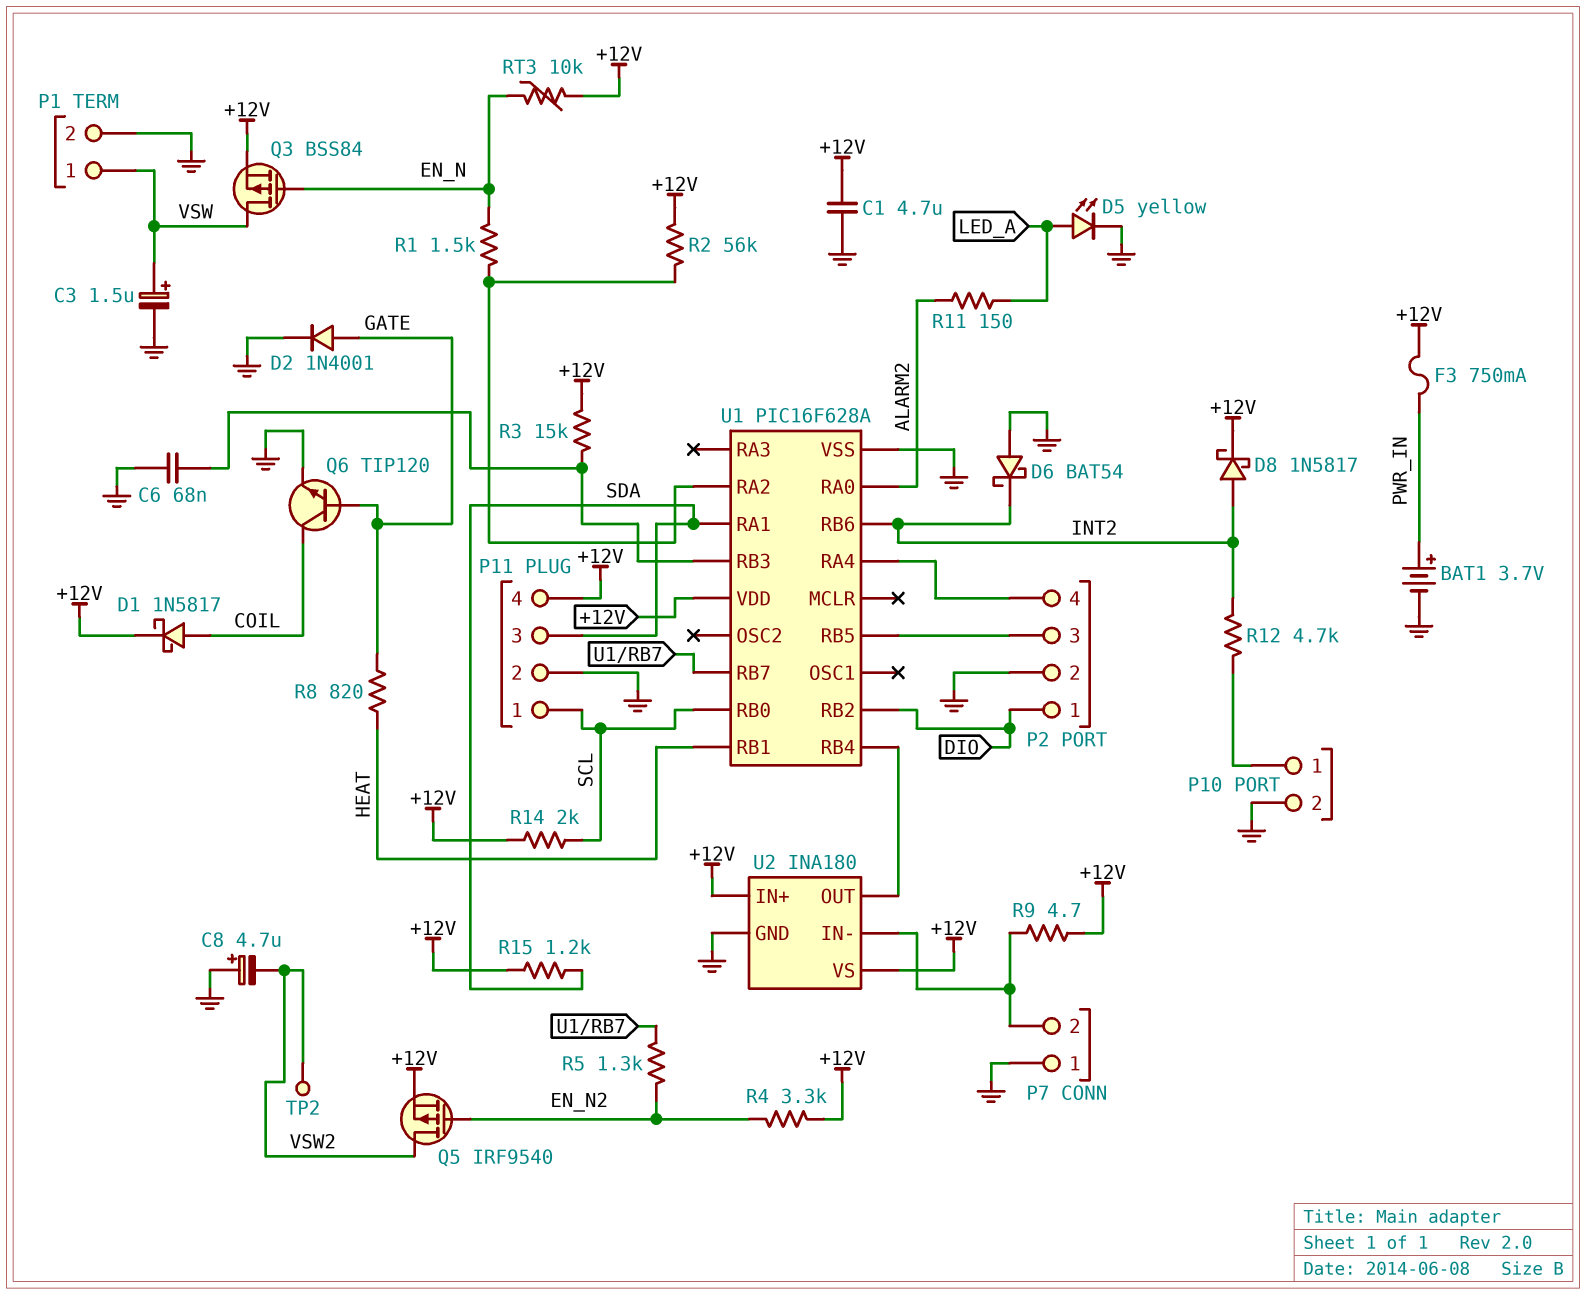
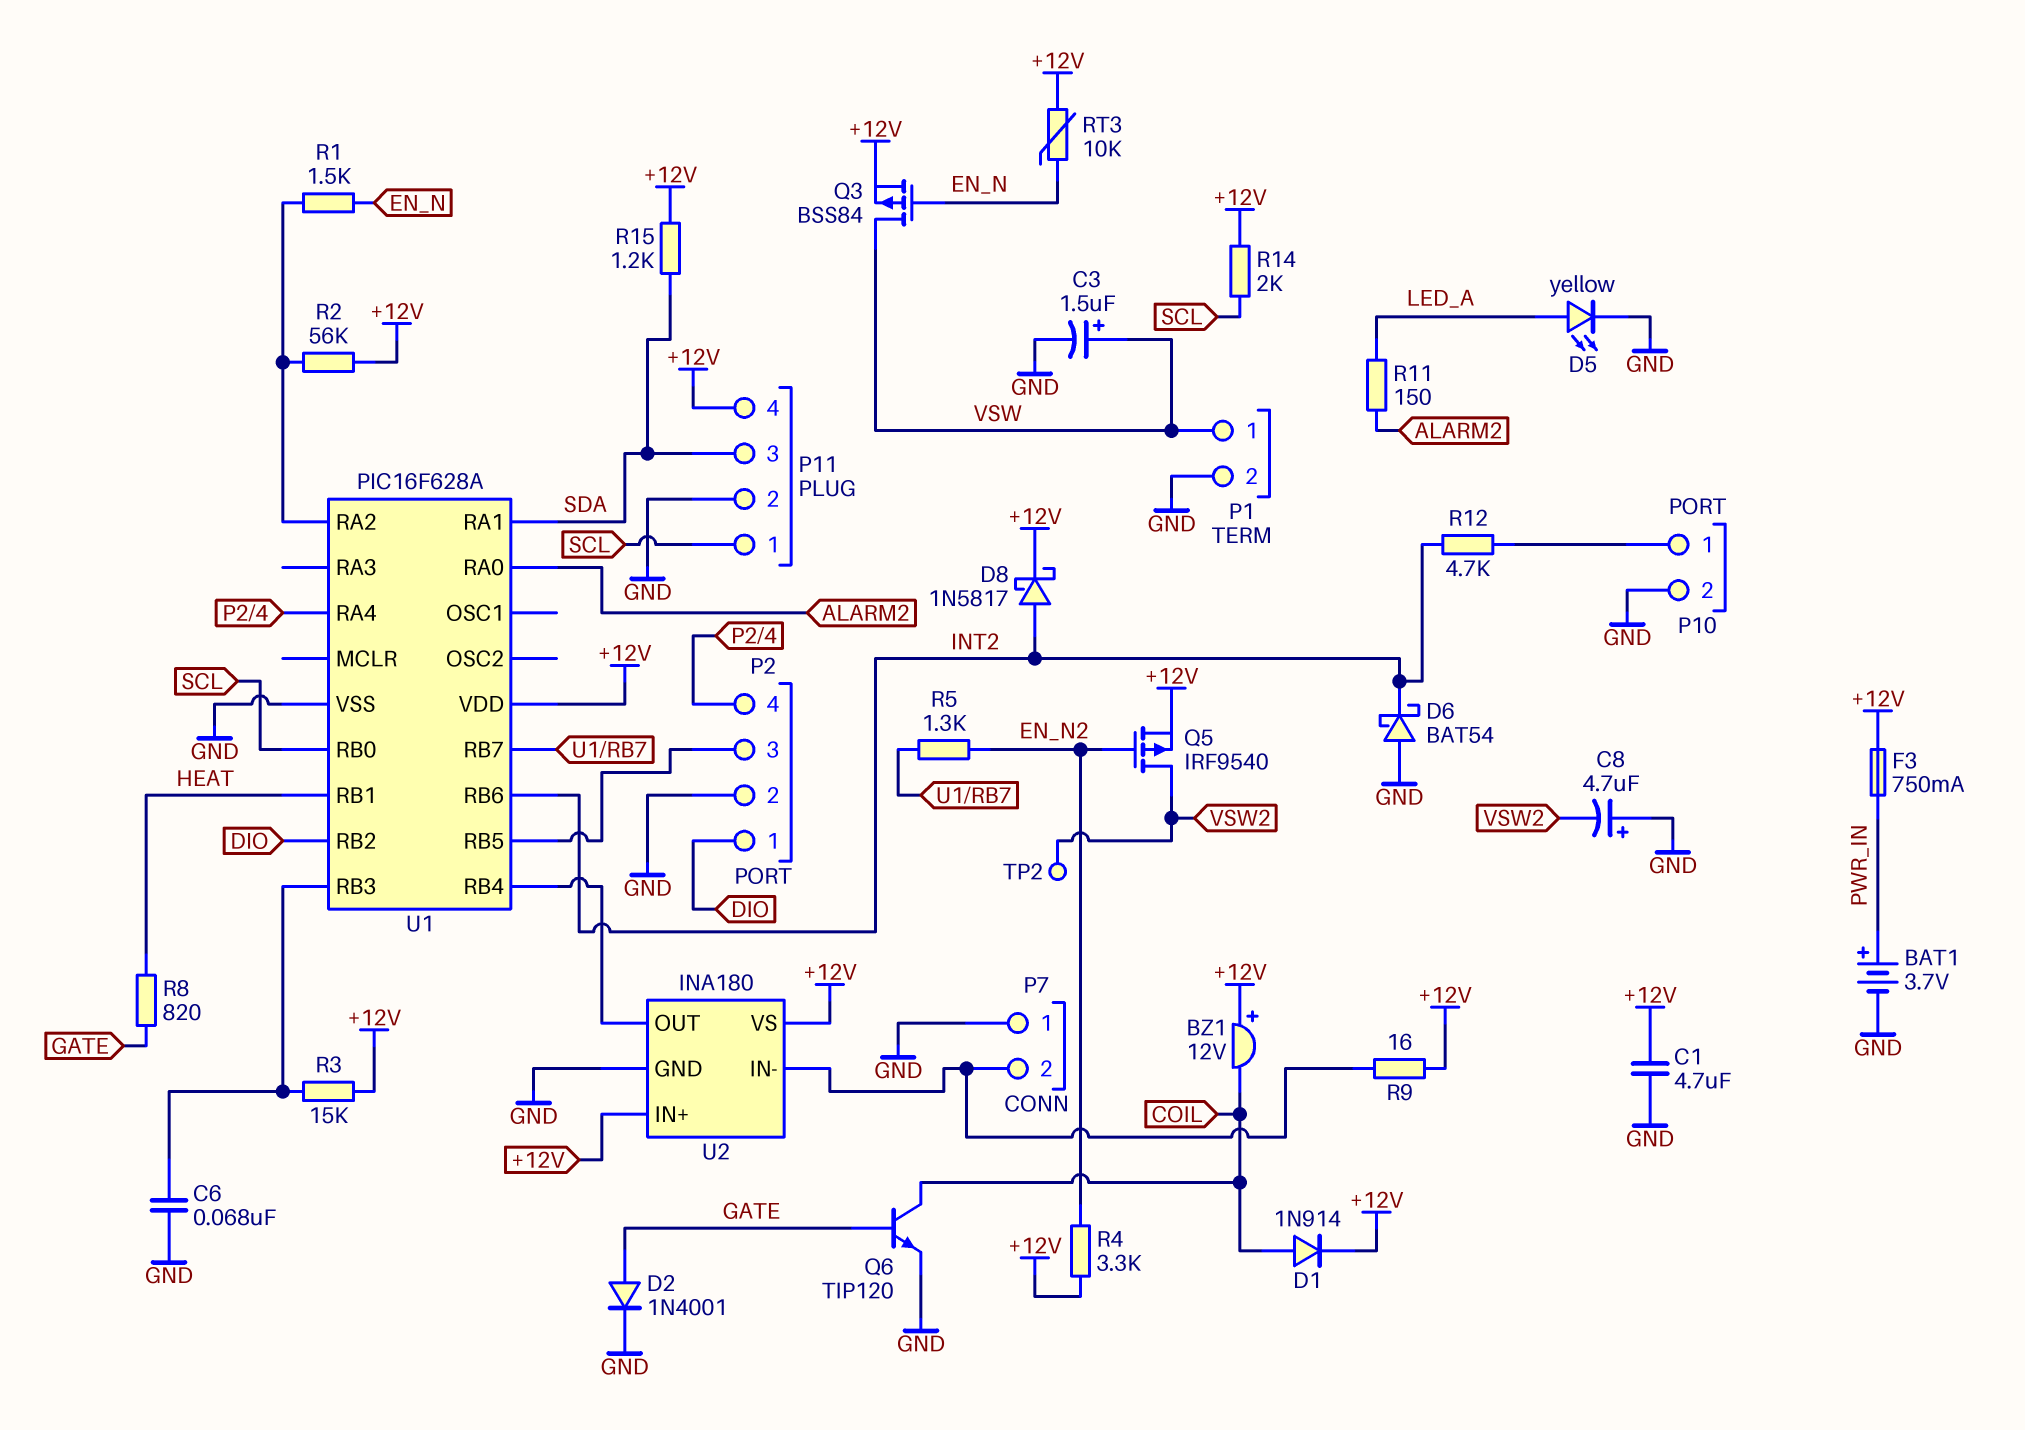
BZ1: none -> buzzer 12V (plus +12V, minus COIL)
D1: schottky 1N5817 (A COIL, K +12V) -> diode 1N914 (A COIL, K +12V)
R9: 4.7 (+12V, P7/2) -> 16 (+12V, P7/2)

